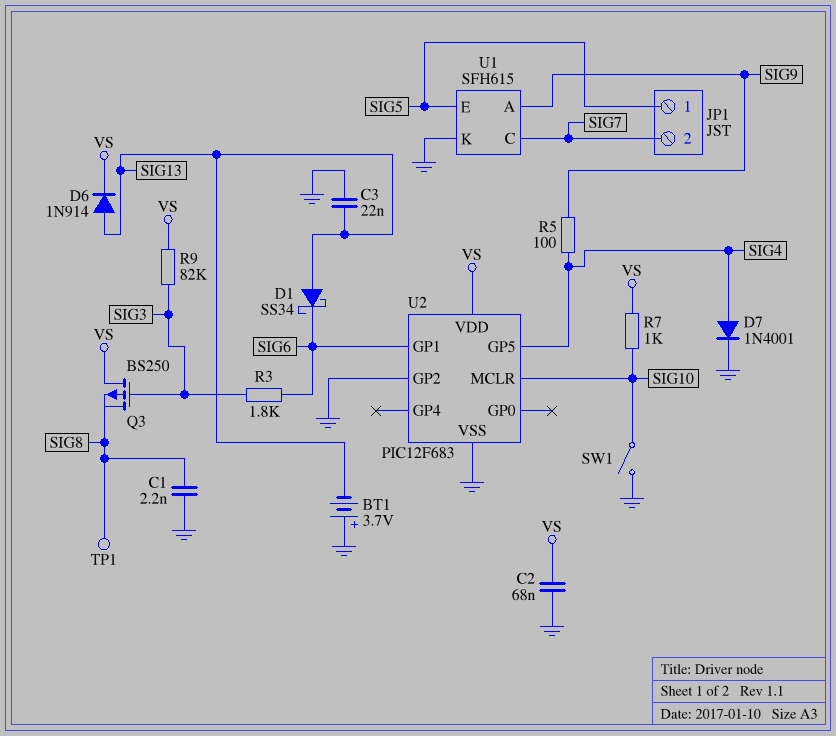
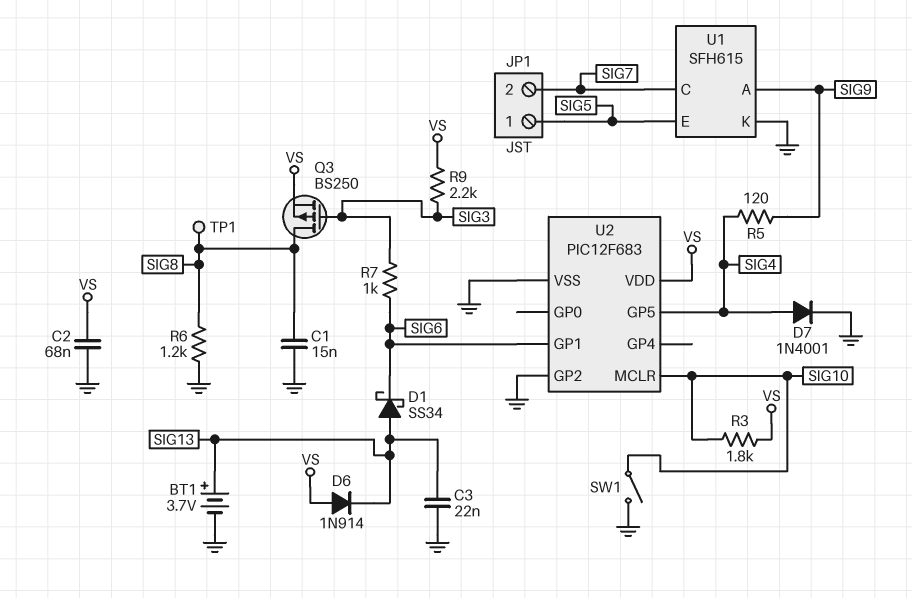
BT1: 3.7V (plus GND, minus SIG13) -> 3.7V (plus SIG13, minus GND)
C1: 2.2nF (GND, SIG8) -> 15nF (GND, SIG8)
D6: diode 1N914 (A SIG13, K VS) -> diode 1N914 (A VS, K SIG13)
Q3: PMOS BS250 (G SIG3, D VS, S SIG8) -> PMOS BS250 (G SIG3, D SIG8, S VS)
R3: 1.8k (SIG3, SIG6) -> 1.8k (SIG10, VS)
R5: 100 (SIG4, SIG9) -> 120 (SIG4, SIG9)
R6: none -> 1.2k (GND, SIG8)
R7: 1k (SIG10, VS) -> 1k (SIG3, SIG6)
R9: 82k (SIG3, VS) -> 2.2k (SIG3, VS)

